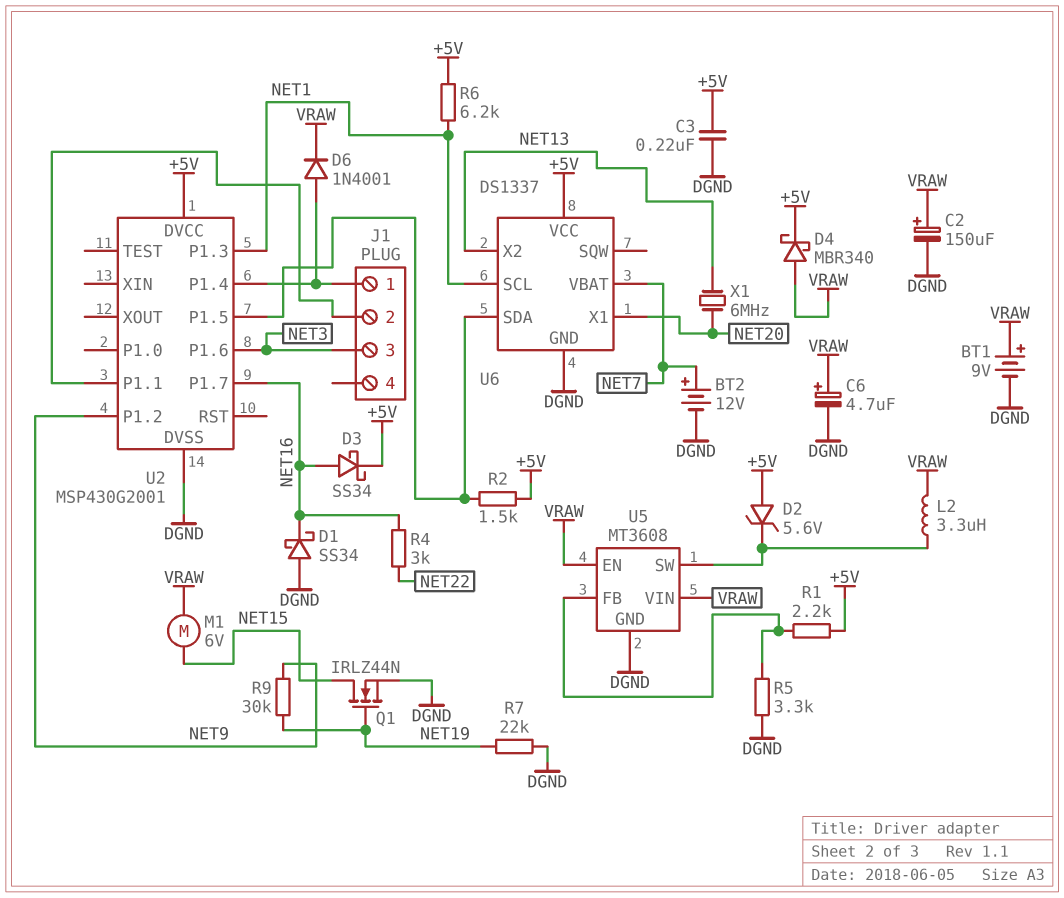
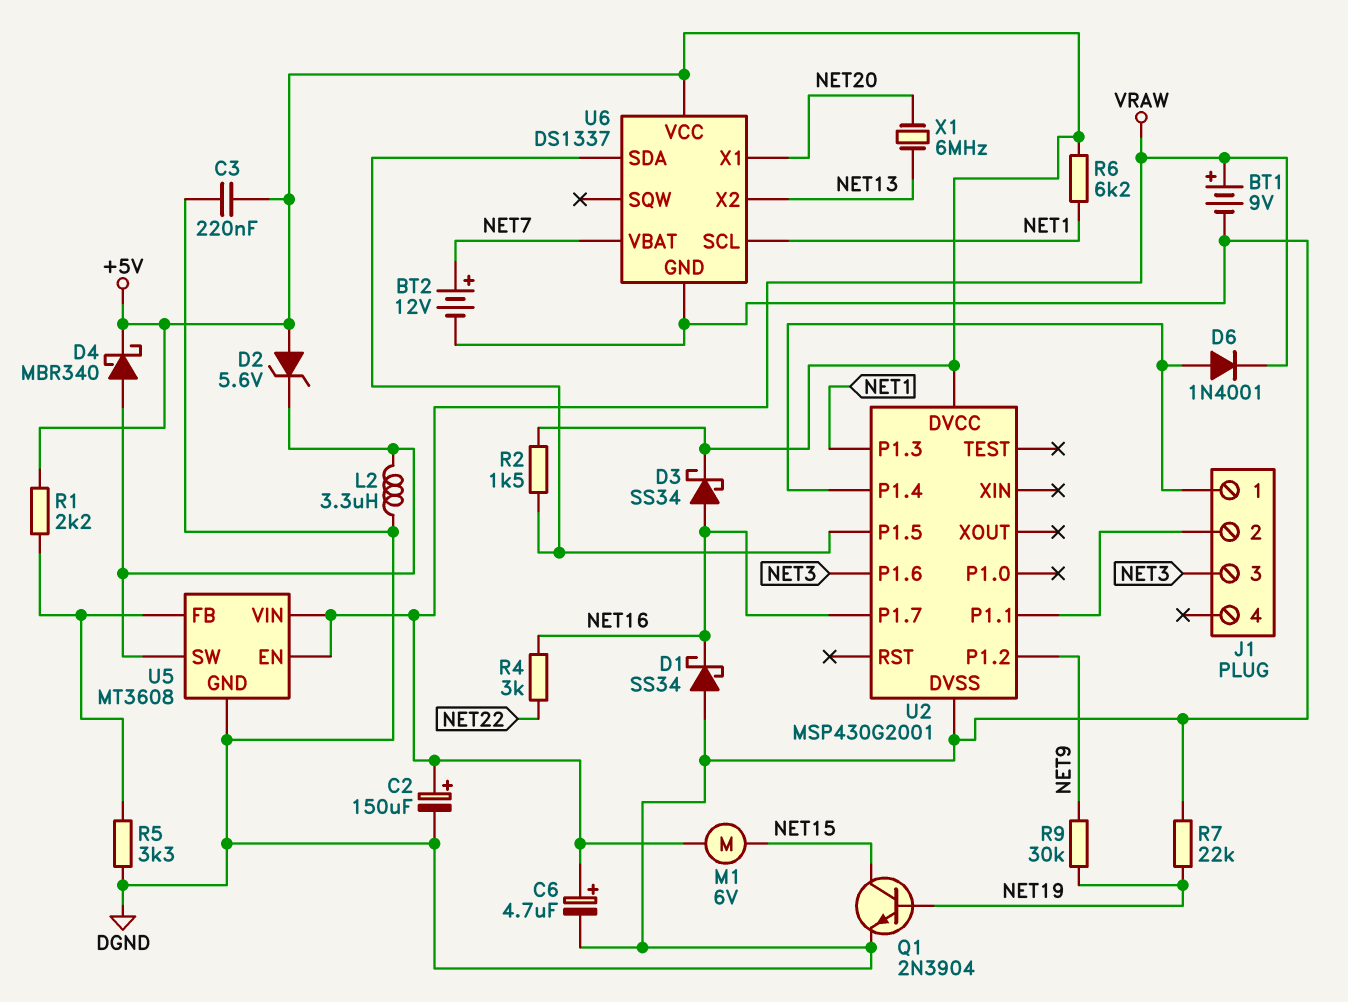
D4: schottky MBR340 (A VRAW, K +5V) -> schottky MBR340 (A U5/SW, K +5V)
L2: 3.3uH (U5/SW, VRAW) -> 3.3uH (DGND, U5/SW)
Q1: NMOS IRLZ44N (G NET19, D NET15, S DGND) -> NPN 2N3904 (B NET19, C NET15, E DGND)

